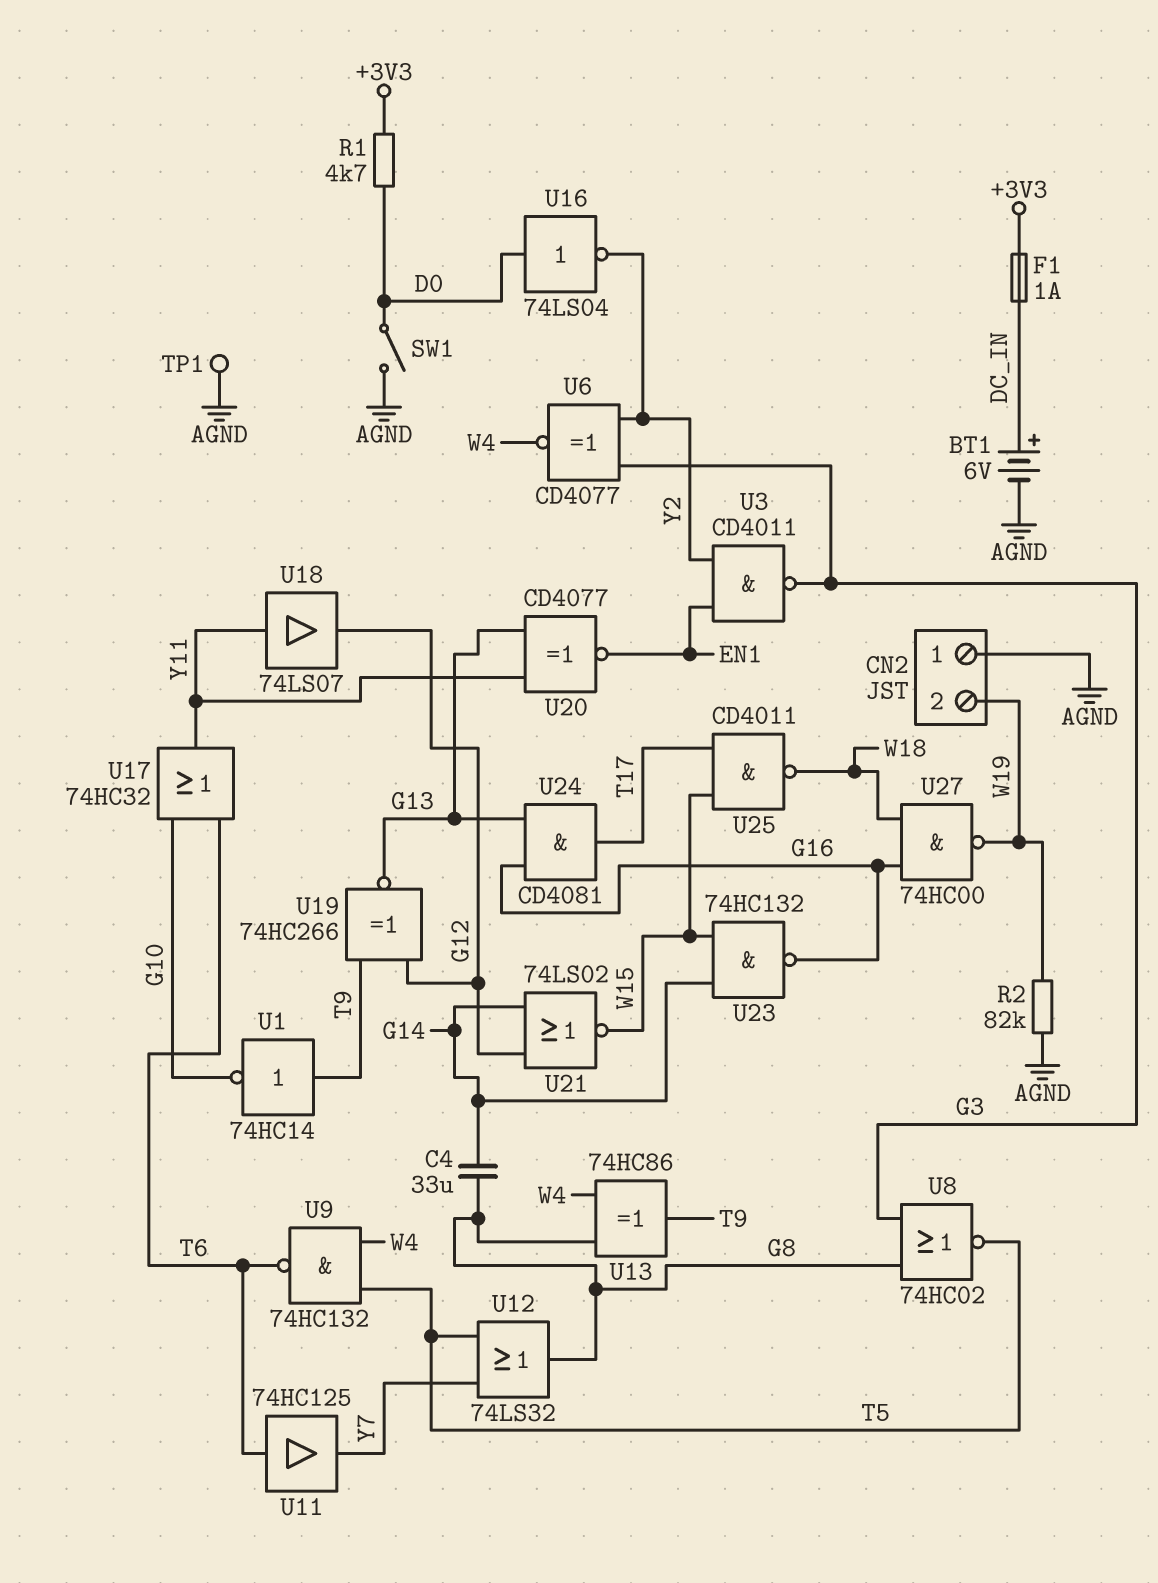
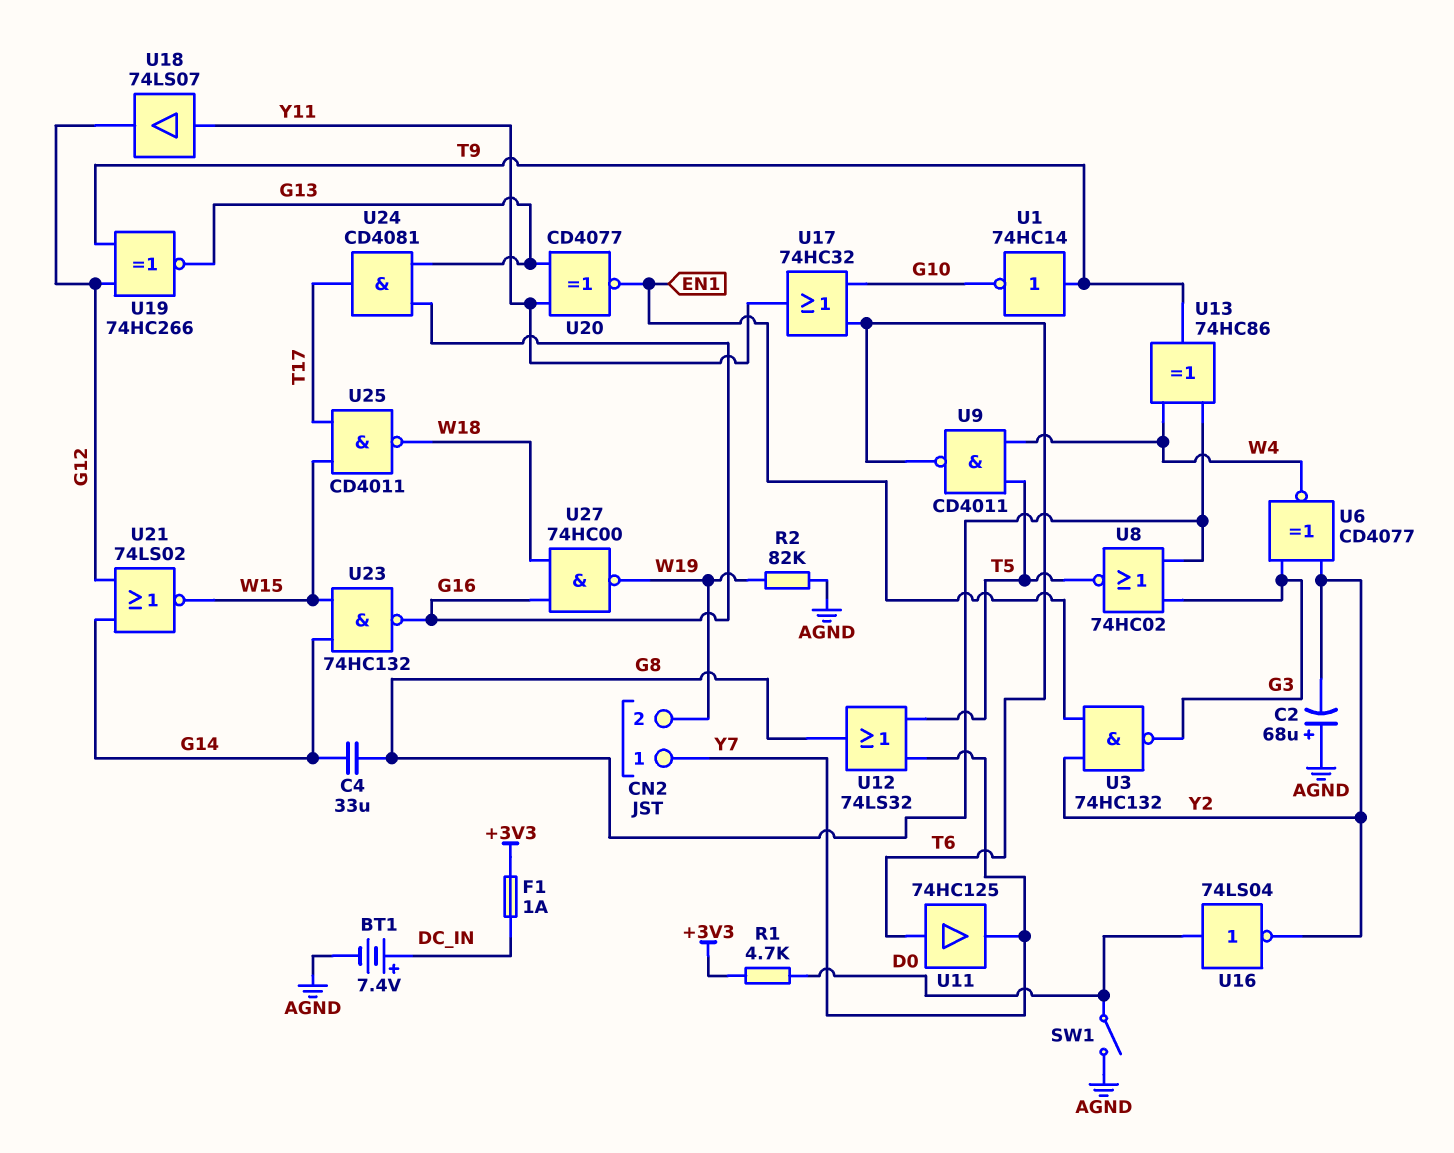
BT1: 6V (plus DC_IN, minus AGND) -> 7.4V (plus DC_IN, minus AGND)
C2: none -> 68uF (plus AGND, minus Y2)
CN2 pin 1: AGND -> Y7
TP1: test point (AGND) -> none
U3: NAND CD4011 (in EN1, in Y2, out G3) -> NAND 74HC132 (in EN1, in Y2, out G3)
U9: NAND 74HC132 (in T5, in W4, out T6) -> NAND CD4011 (in T5, in W4, out T6)

